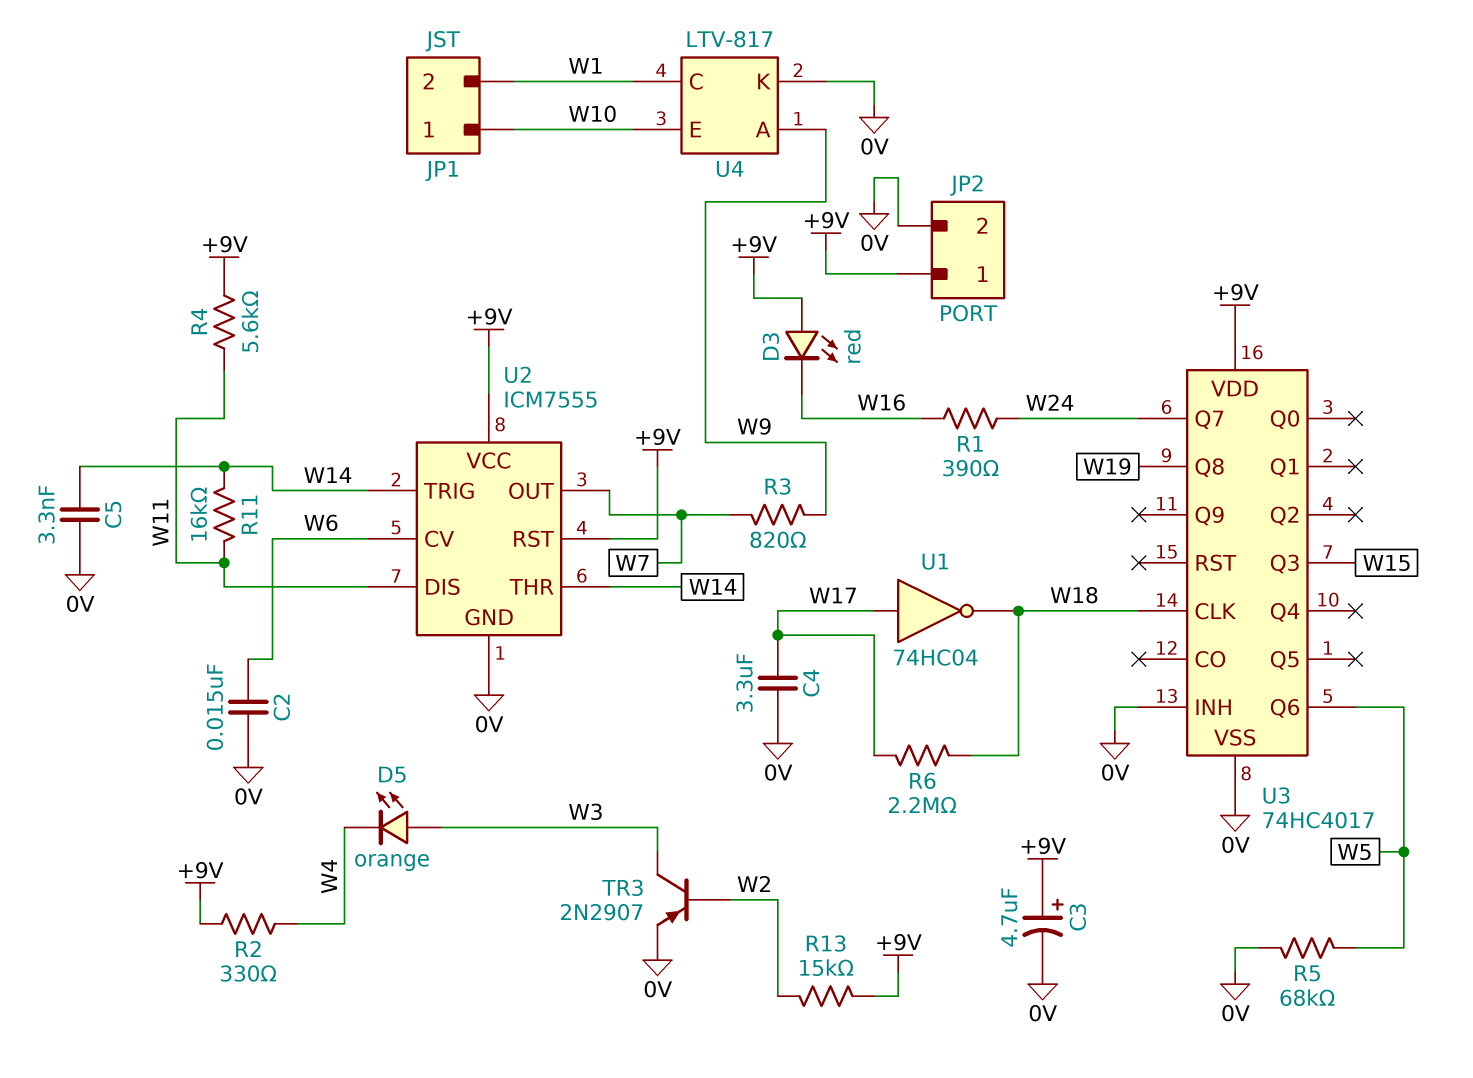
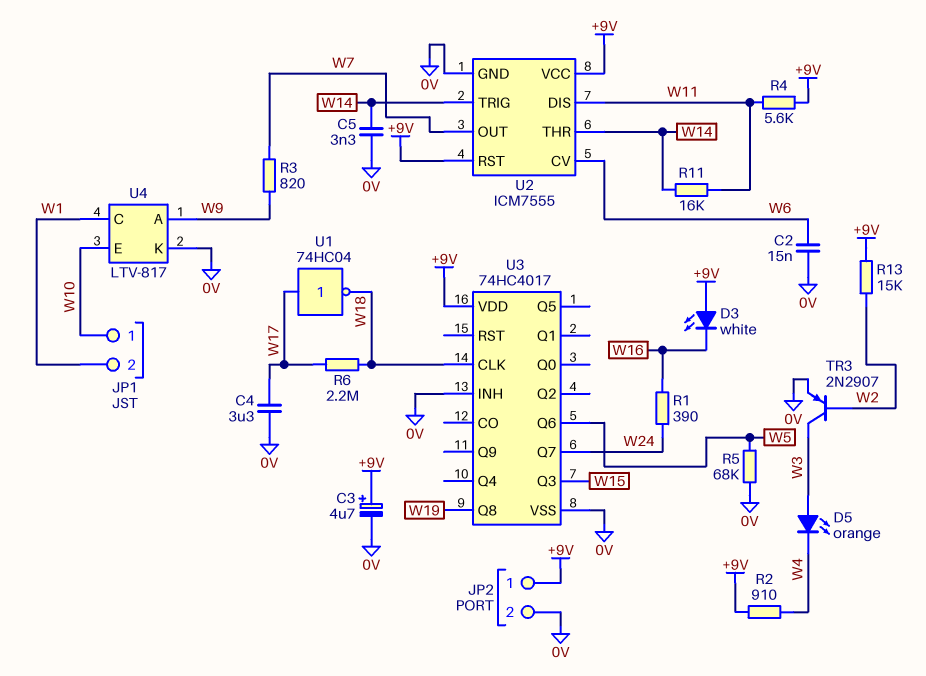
D3: LED red (A +9V, K W16) -> LED white (A +9V, K W16)
R2: 330 (+9V, W4) -> 910 (+9V, W4)

